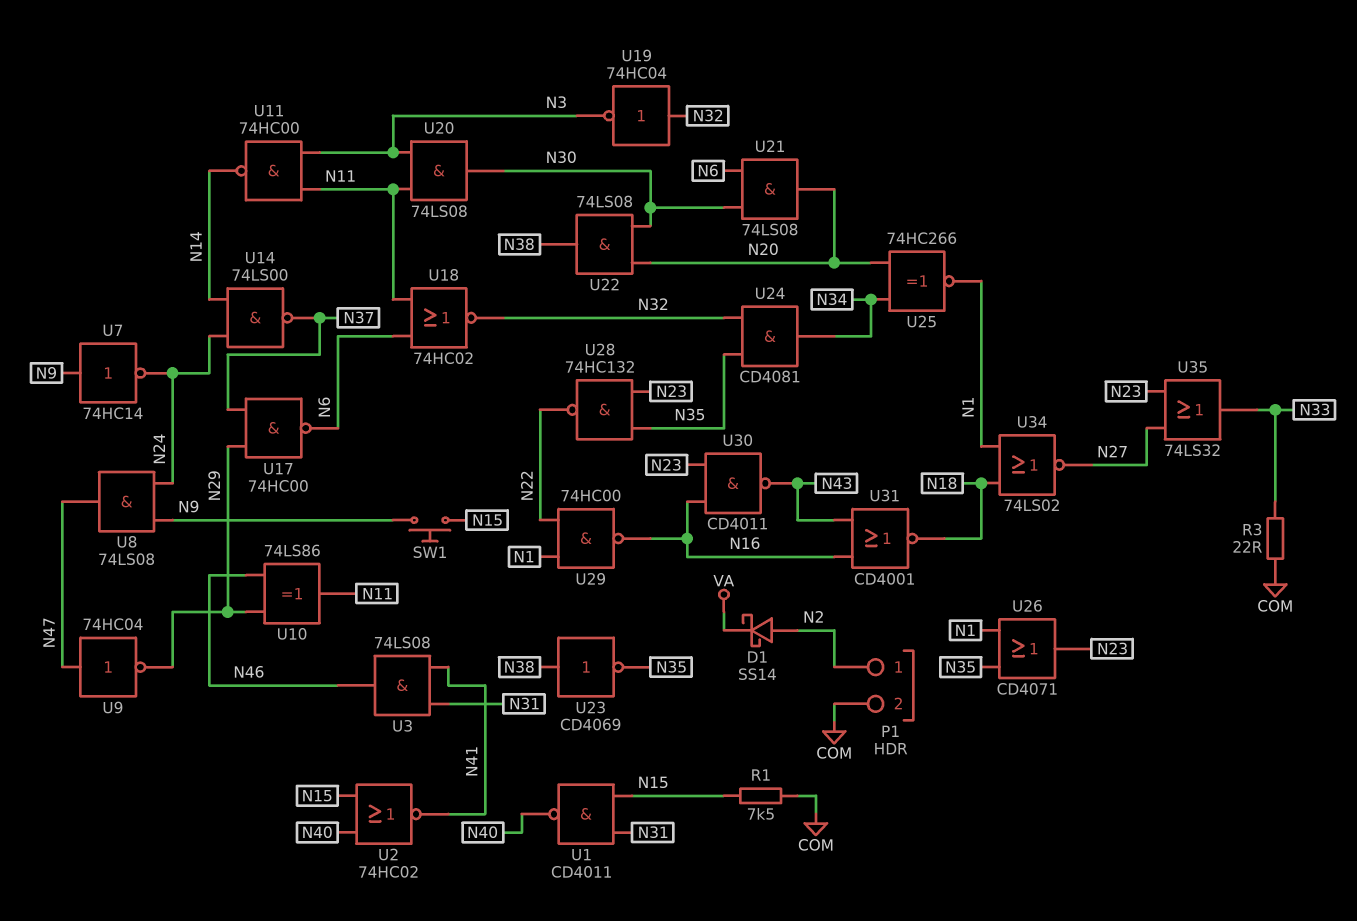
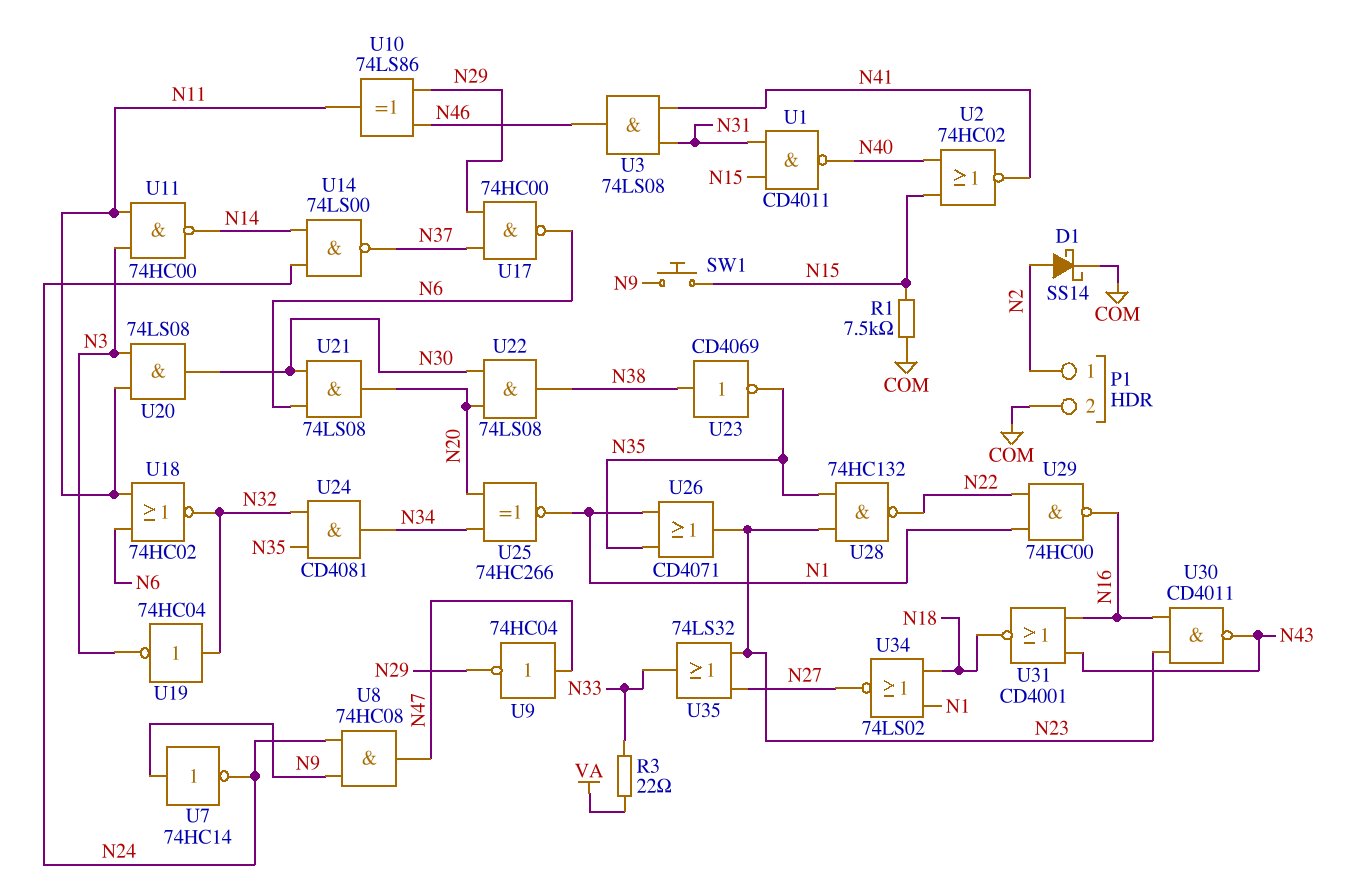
D1: schottky SS14 (A N2, K VA) -> schottky SS14 (A N2, K COM)
R3: 22 (COM, N33) -> 22 (N33, VA)
U8: AND 74LS08 (in N9, in N24, out N47) -> AND 74HC08 (in N9, in N24, out N47)

